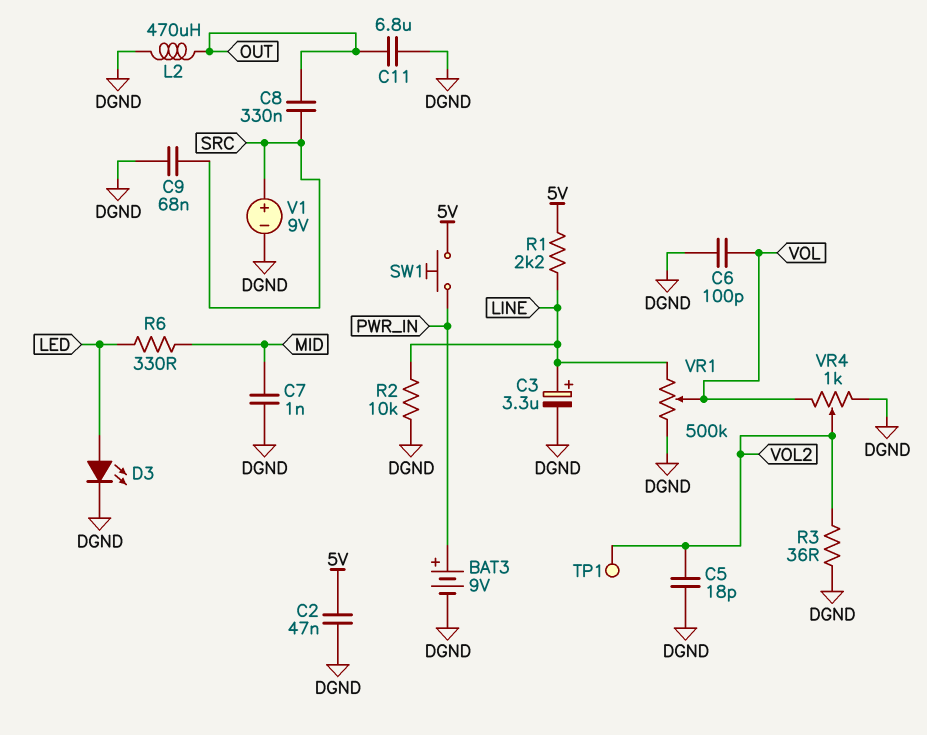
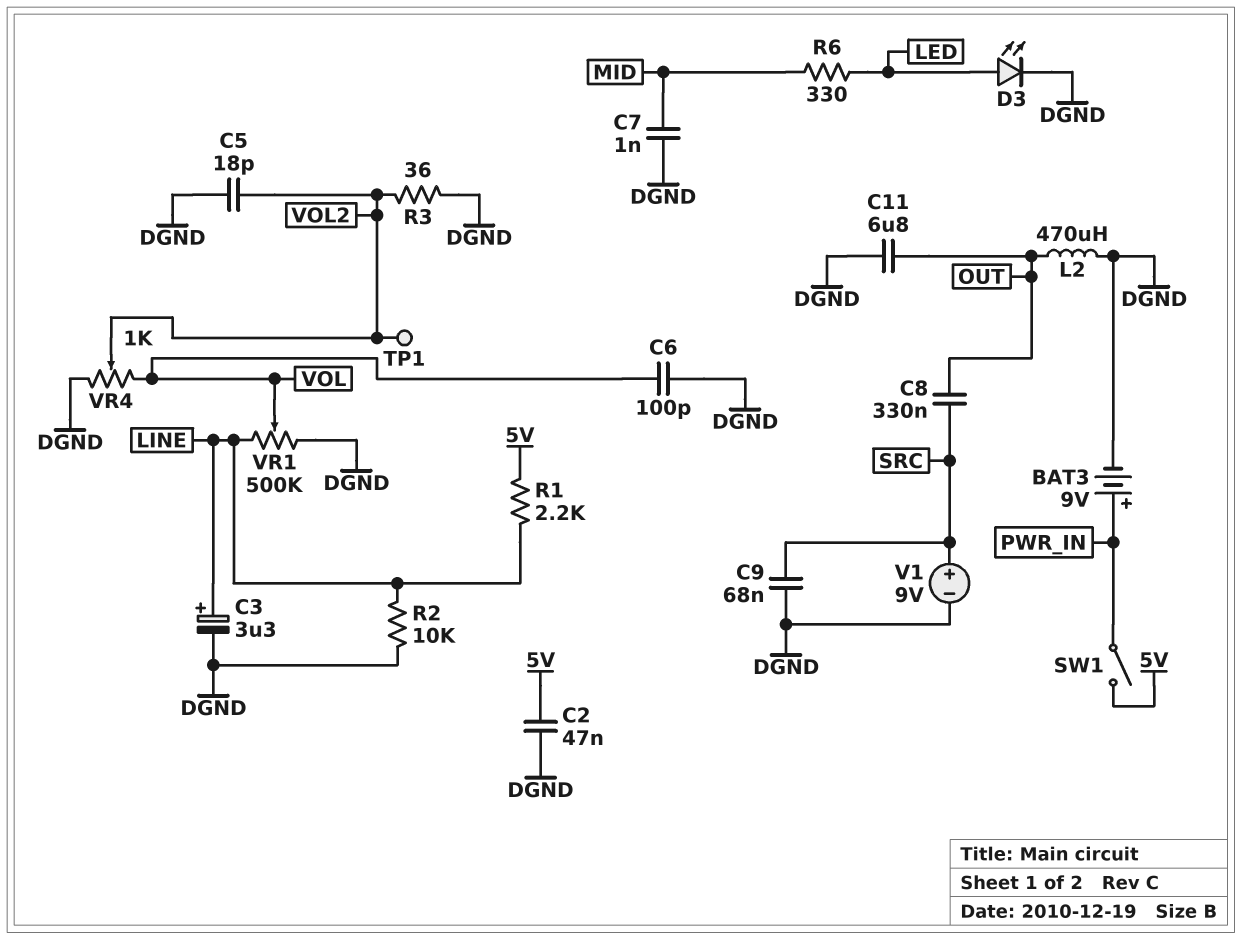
SW1: button (5V, PWR_IN) -> switch (5V, PWR_IN)

